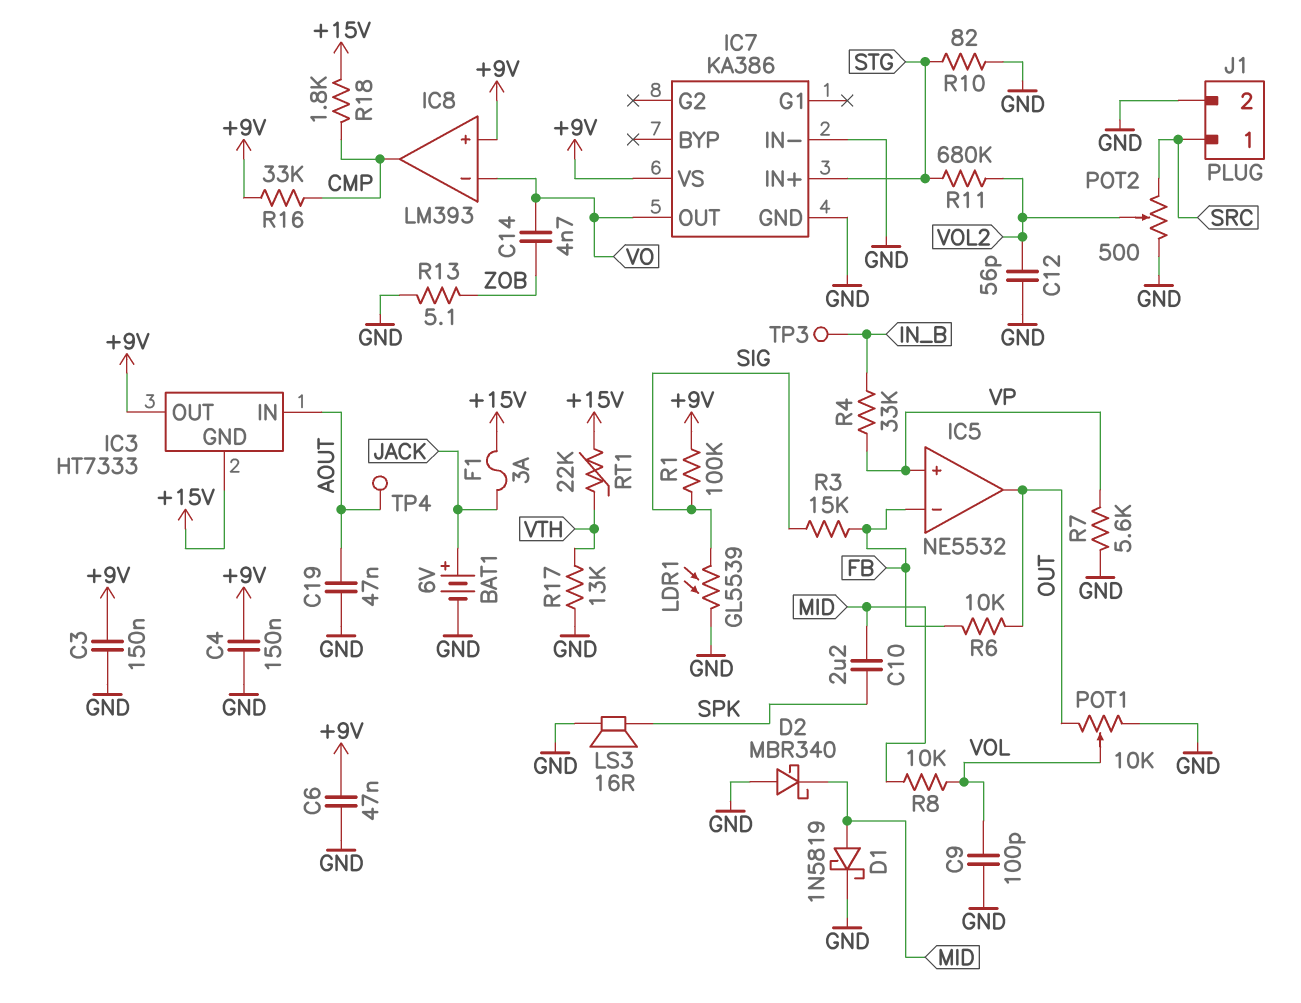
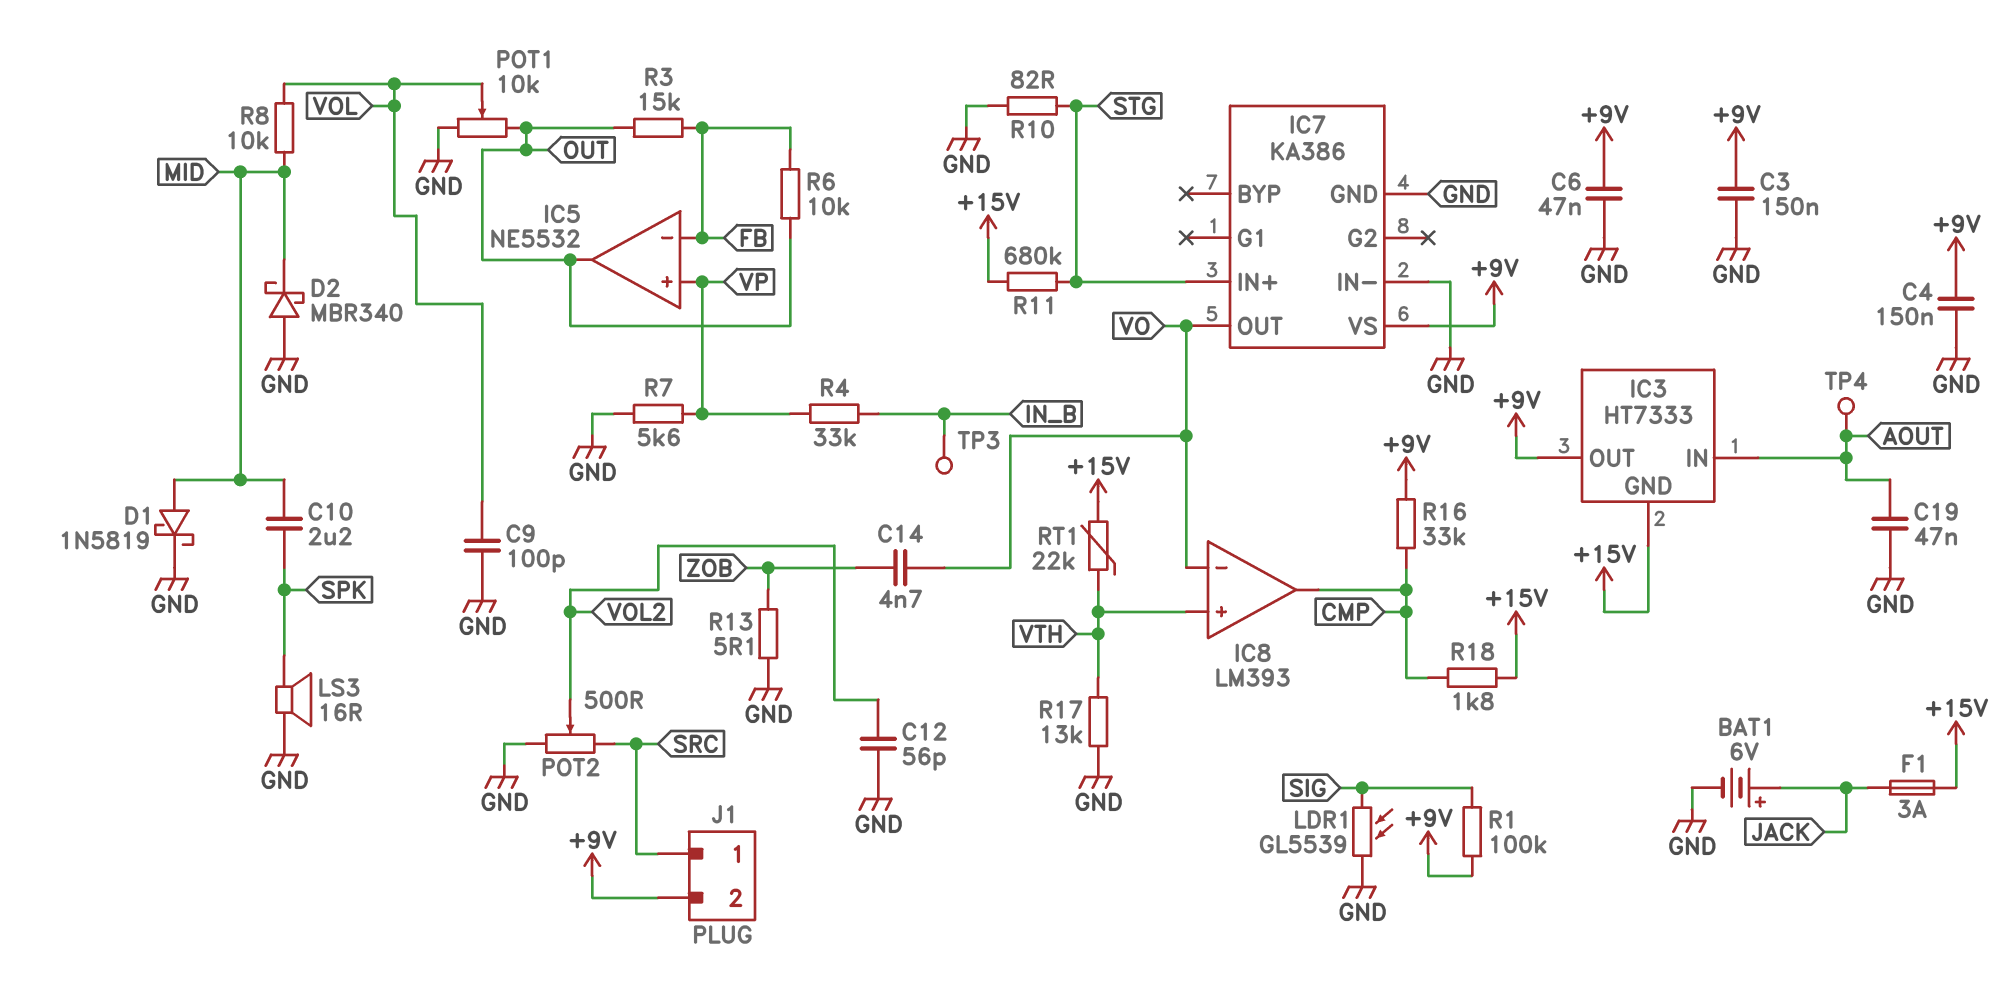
IC8 pin in+: +9V -> VTH
J1 pin 2: GND -> +9V
R3: 15k (FB, SIG) -> 15k (FB, OUT)
R11: 680k (STG, VOL2) -> 680k (+15V, STG)

